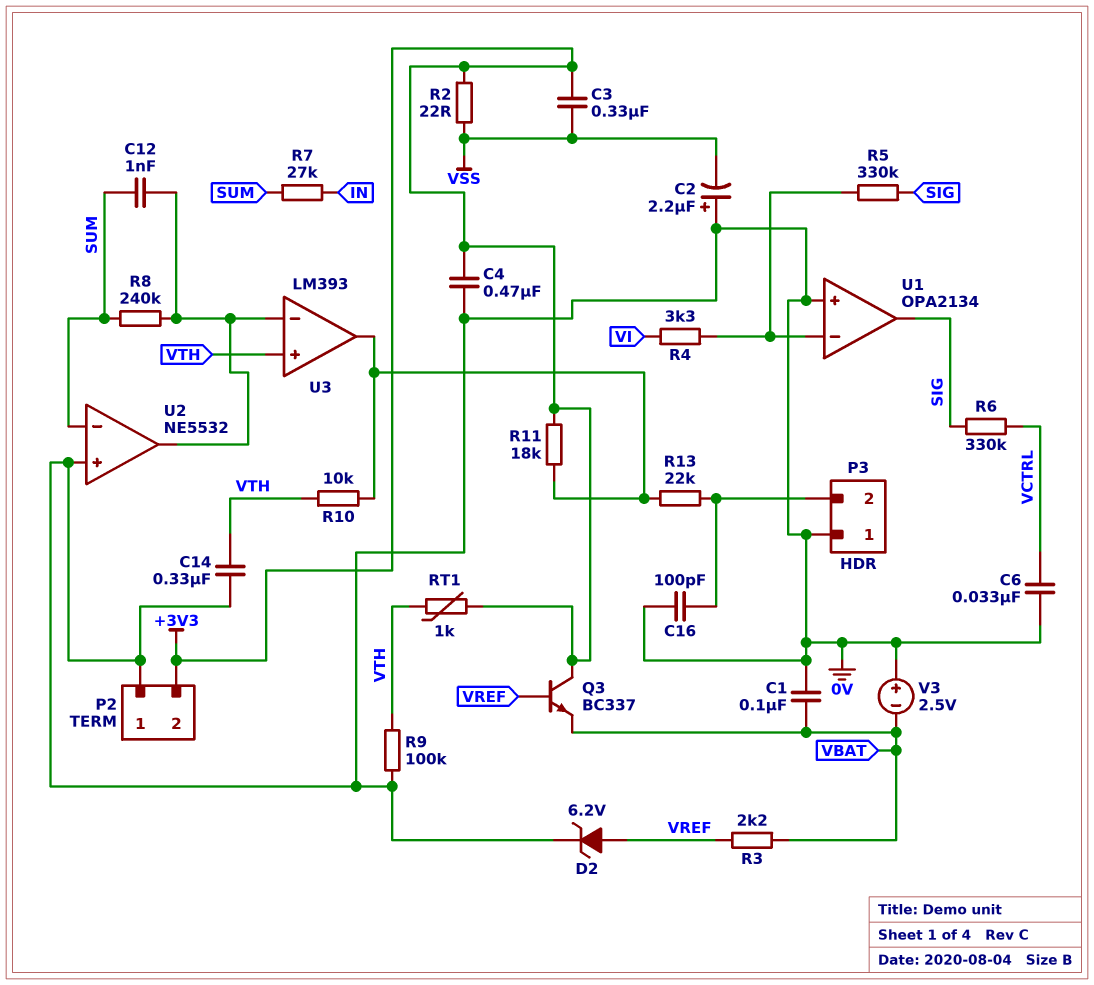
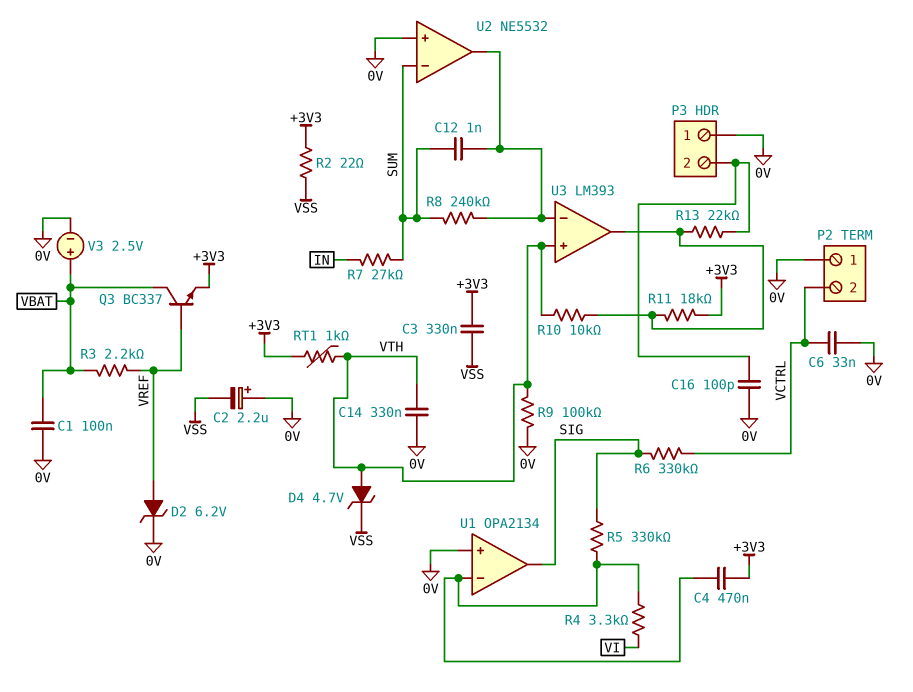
C4: 470nF (+3V3, 0V) -> 470nF (+3V3, U1/in-)
D4: none -> zener 4.7V (A VTH, K VSS)
P2 pin 2: +3V3 -> VCTRL
Q3: NPN BC337 (B VREF, C +3V3, E VBAT) -> NPN BC337 (B VREF, C VBAT, E +3V3)
V3: 2.5V (plus 0V, minus VBAT) -> 2.5V (plus VBAT, minus 0V)

